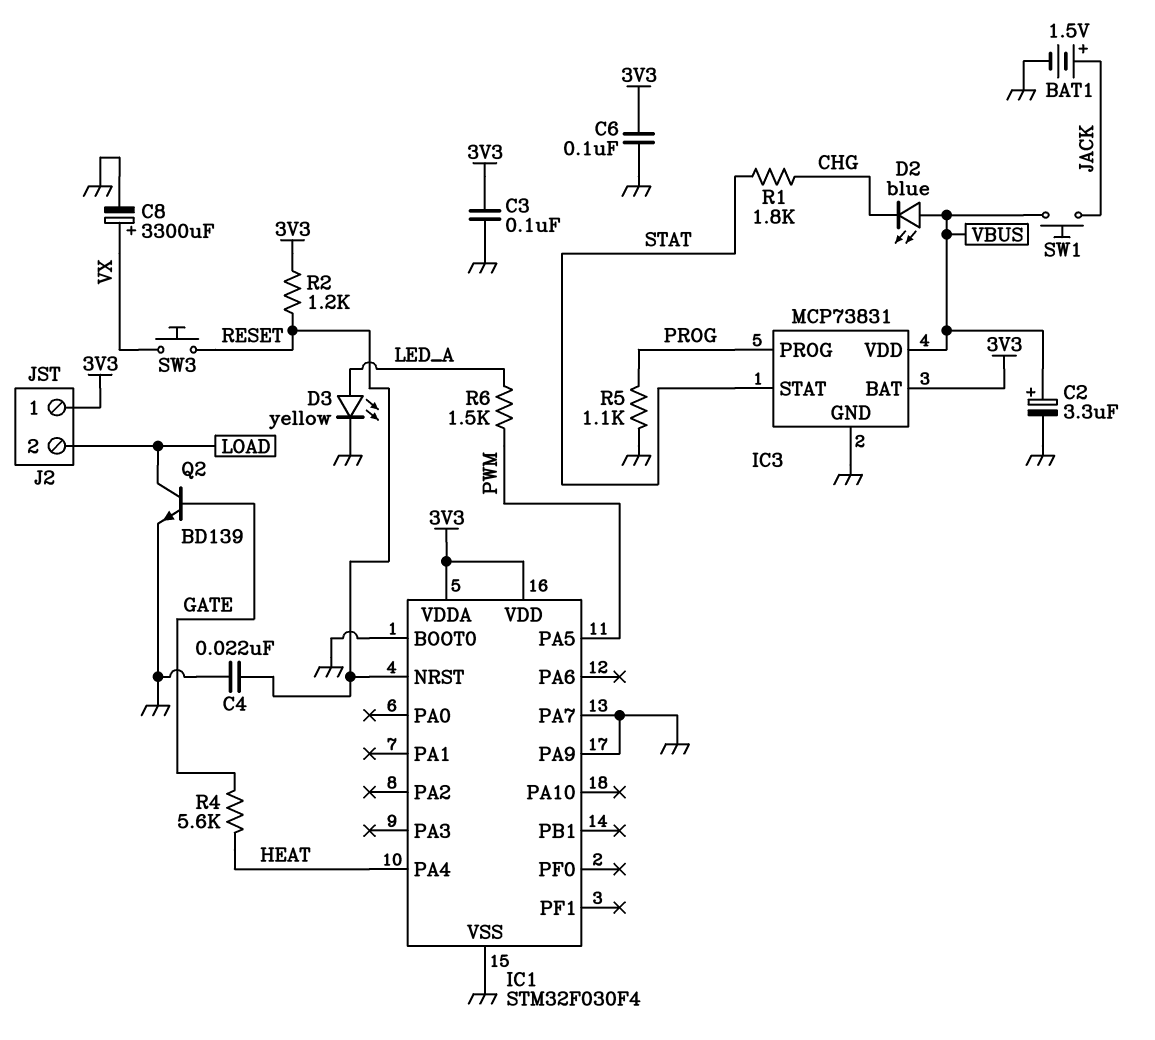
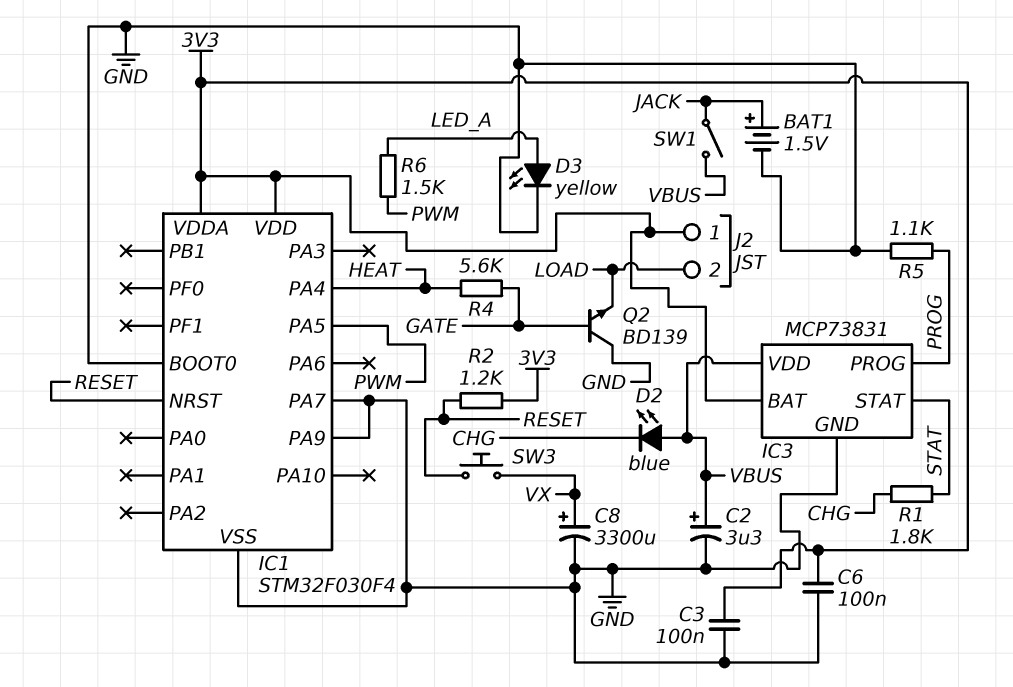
C4: 22nF (GND, RESET) -> none
Q2: NPN BD139 (B GATE, C LOAD, E GND) -> NPN BD139 (B GATE, C GND, E LOAD)
SW1: button (JACK, VBUS) -> switch (JACK, VBUS)

